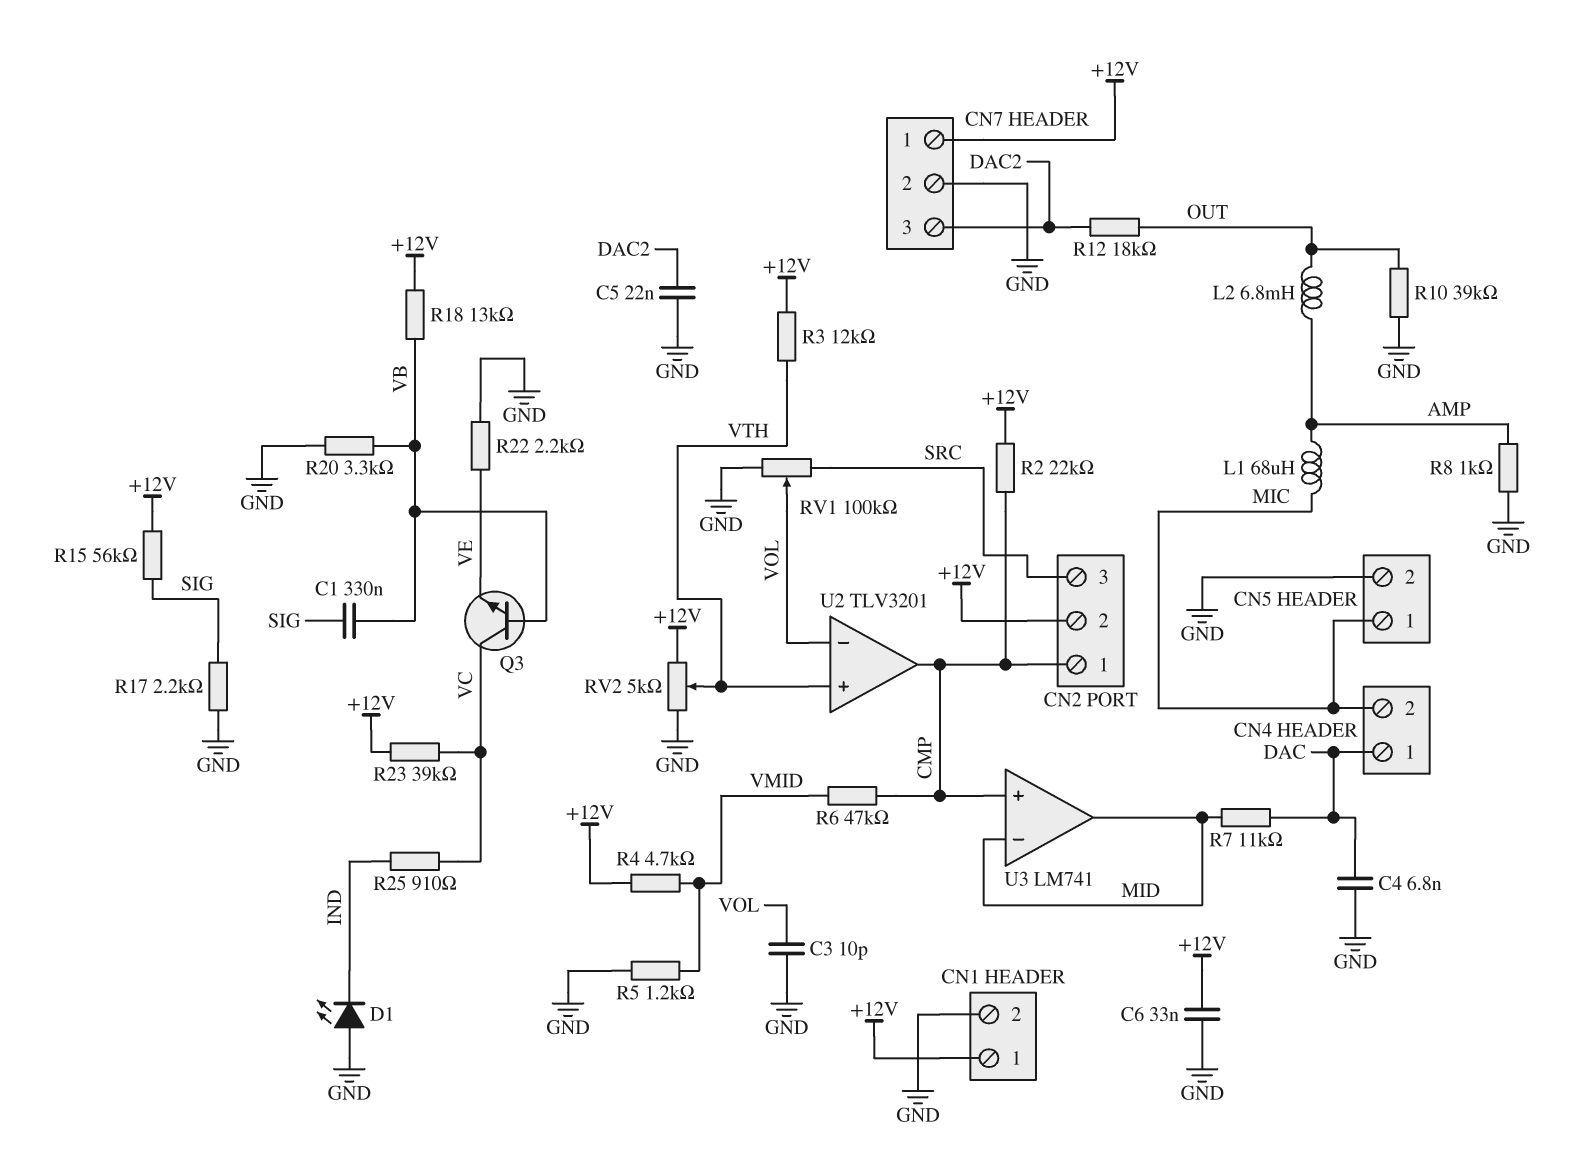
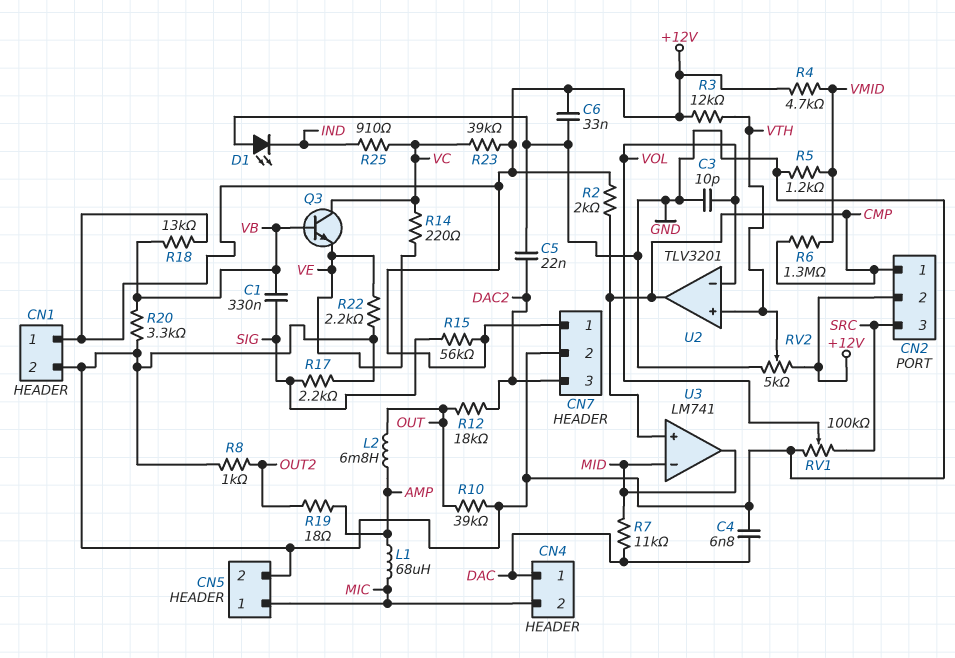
R2: 22k (+12V, CMP) -> 2k (+12V, CMP)
R6: 47k (CMP, VMID) -> 1.3M (CMP, VMID)
R8: 1k (AMP, GND) -> 1k (GND, OUT2)
R14: none -> 220 (VC, VE)
R19: none -> 18 (AMP, OUT2)

